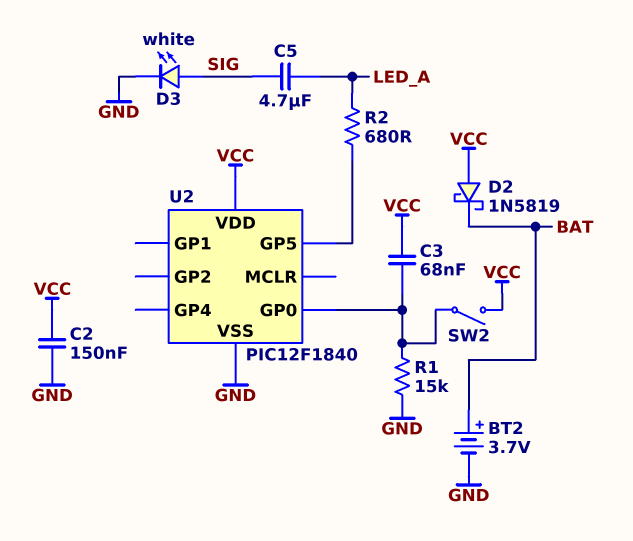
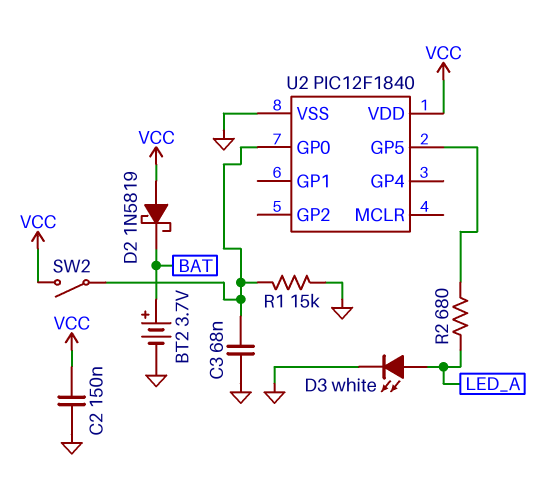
C3: 68nF (U2/GP0, VCC) -> 68nF (GND, U2/GP0)
C5: 4.7uF (LED_A, SIG) -> none
D3: LED white (A SIG, K GND) -> LED white (A LED_A, K GND)

